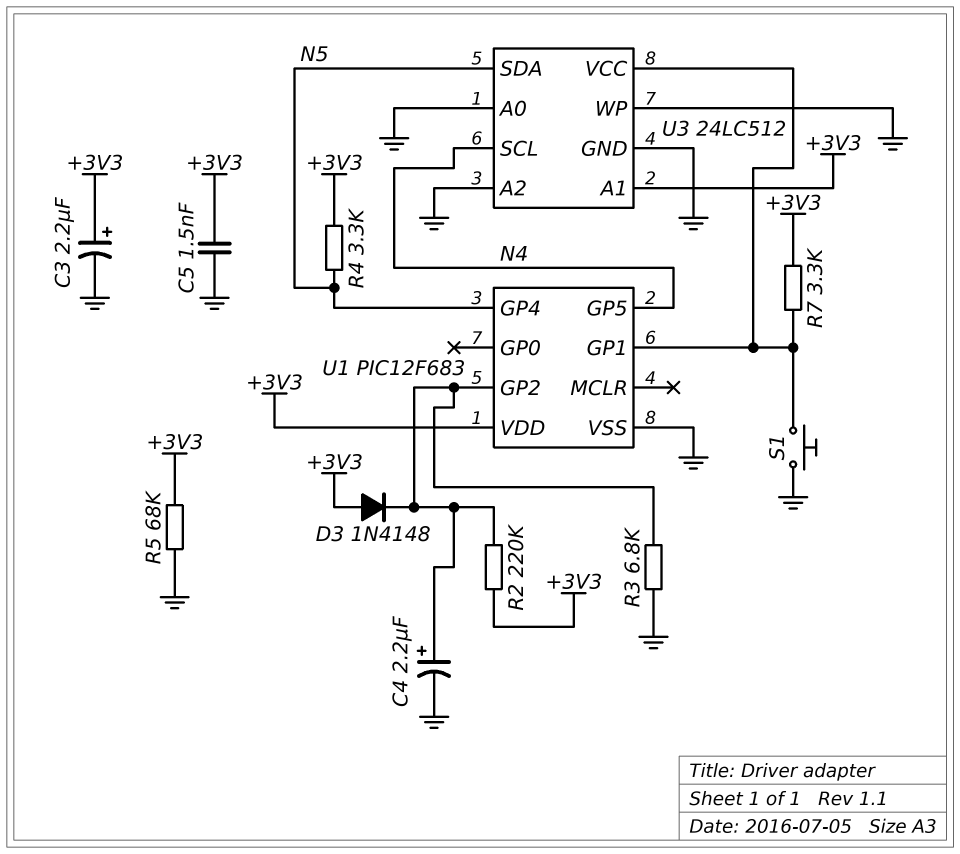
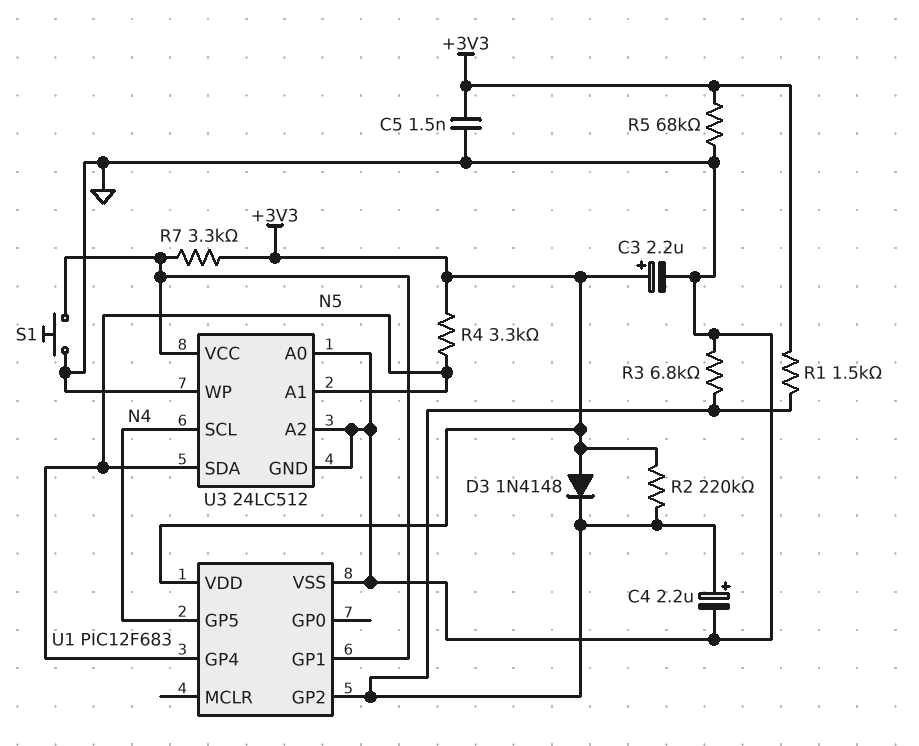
R1: none -> 1.5k (+3V3, U1/GP2)
U3 pin A1: +3V3 -> N5

